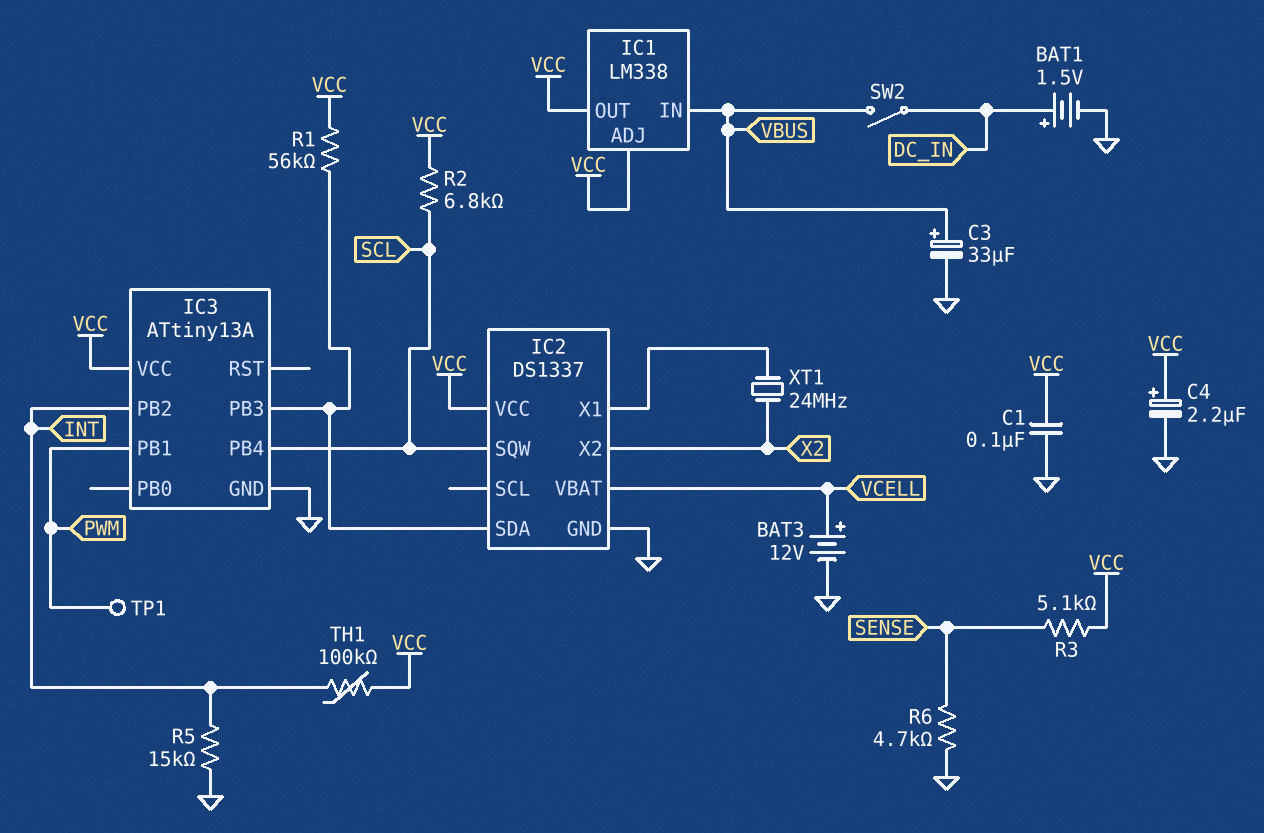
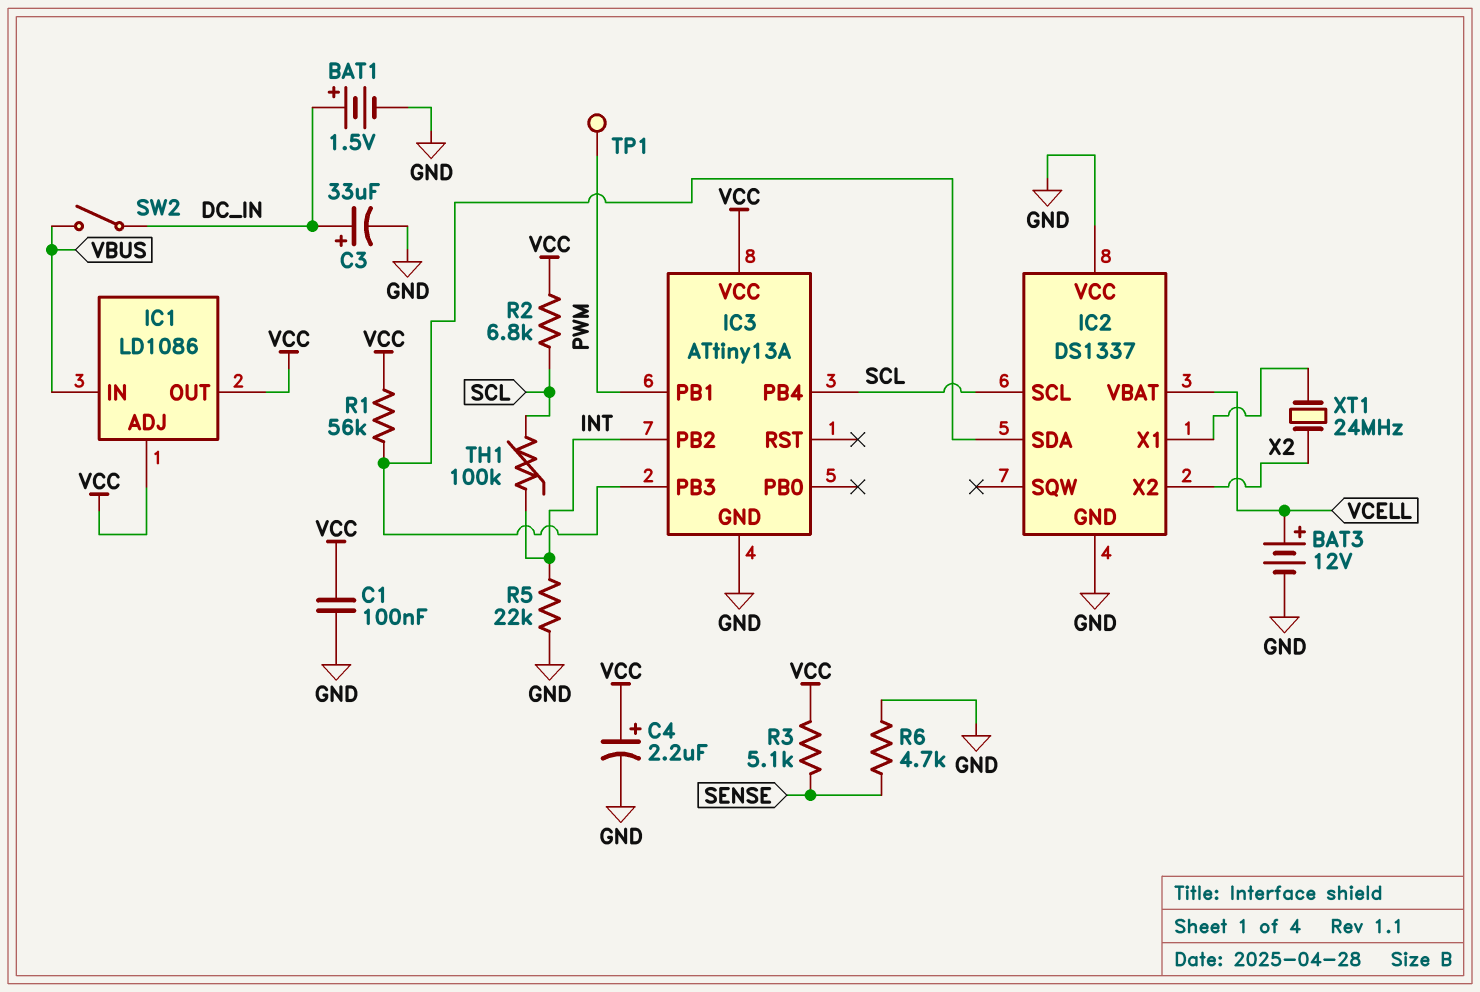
C3: 33uF (plus VBUS, minus GND) -> 33uF (plus DC_IN, minus GND)
IC1: LM338 -> LD1086
IC2 pin SCL: none -> SCL
IC2 pin SQW: SCL -> none
IC2 pin VCC: VCC -> GND
R5: 15k (GND, INT) -> 22k (GND, INT)
TH1: 100k (INT, VCC) -> 100k (INT, SCL)

